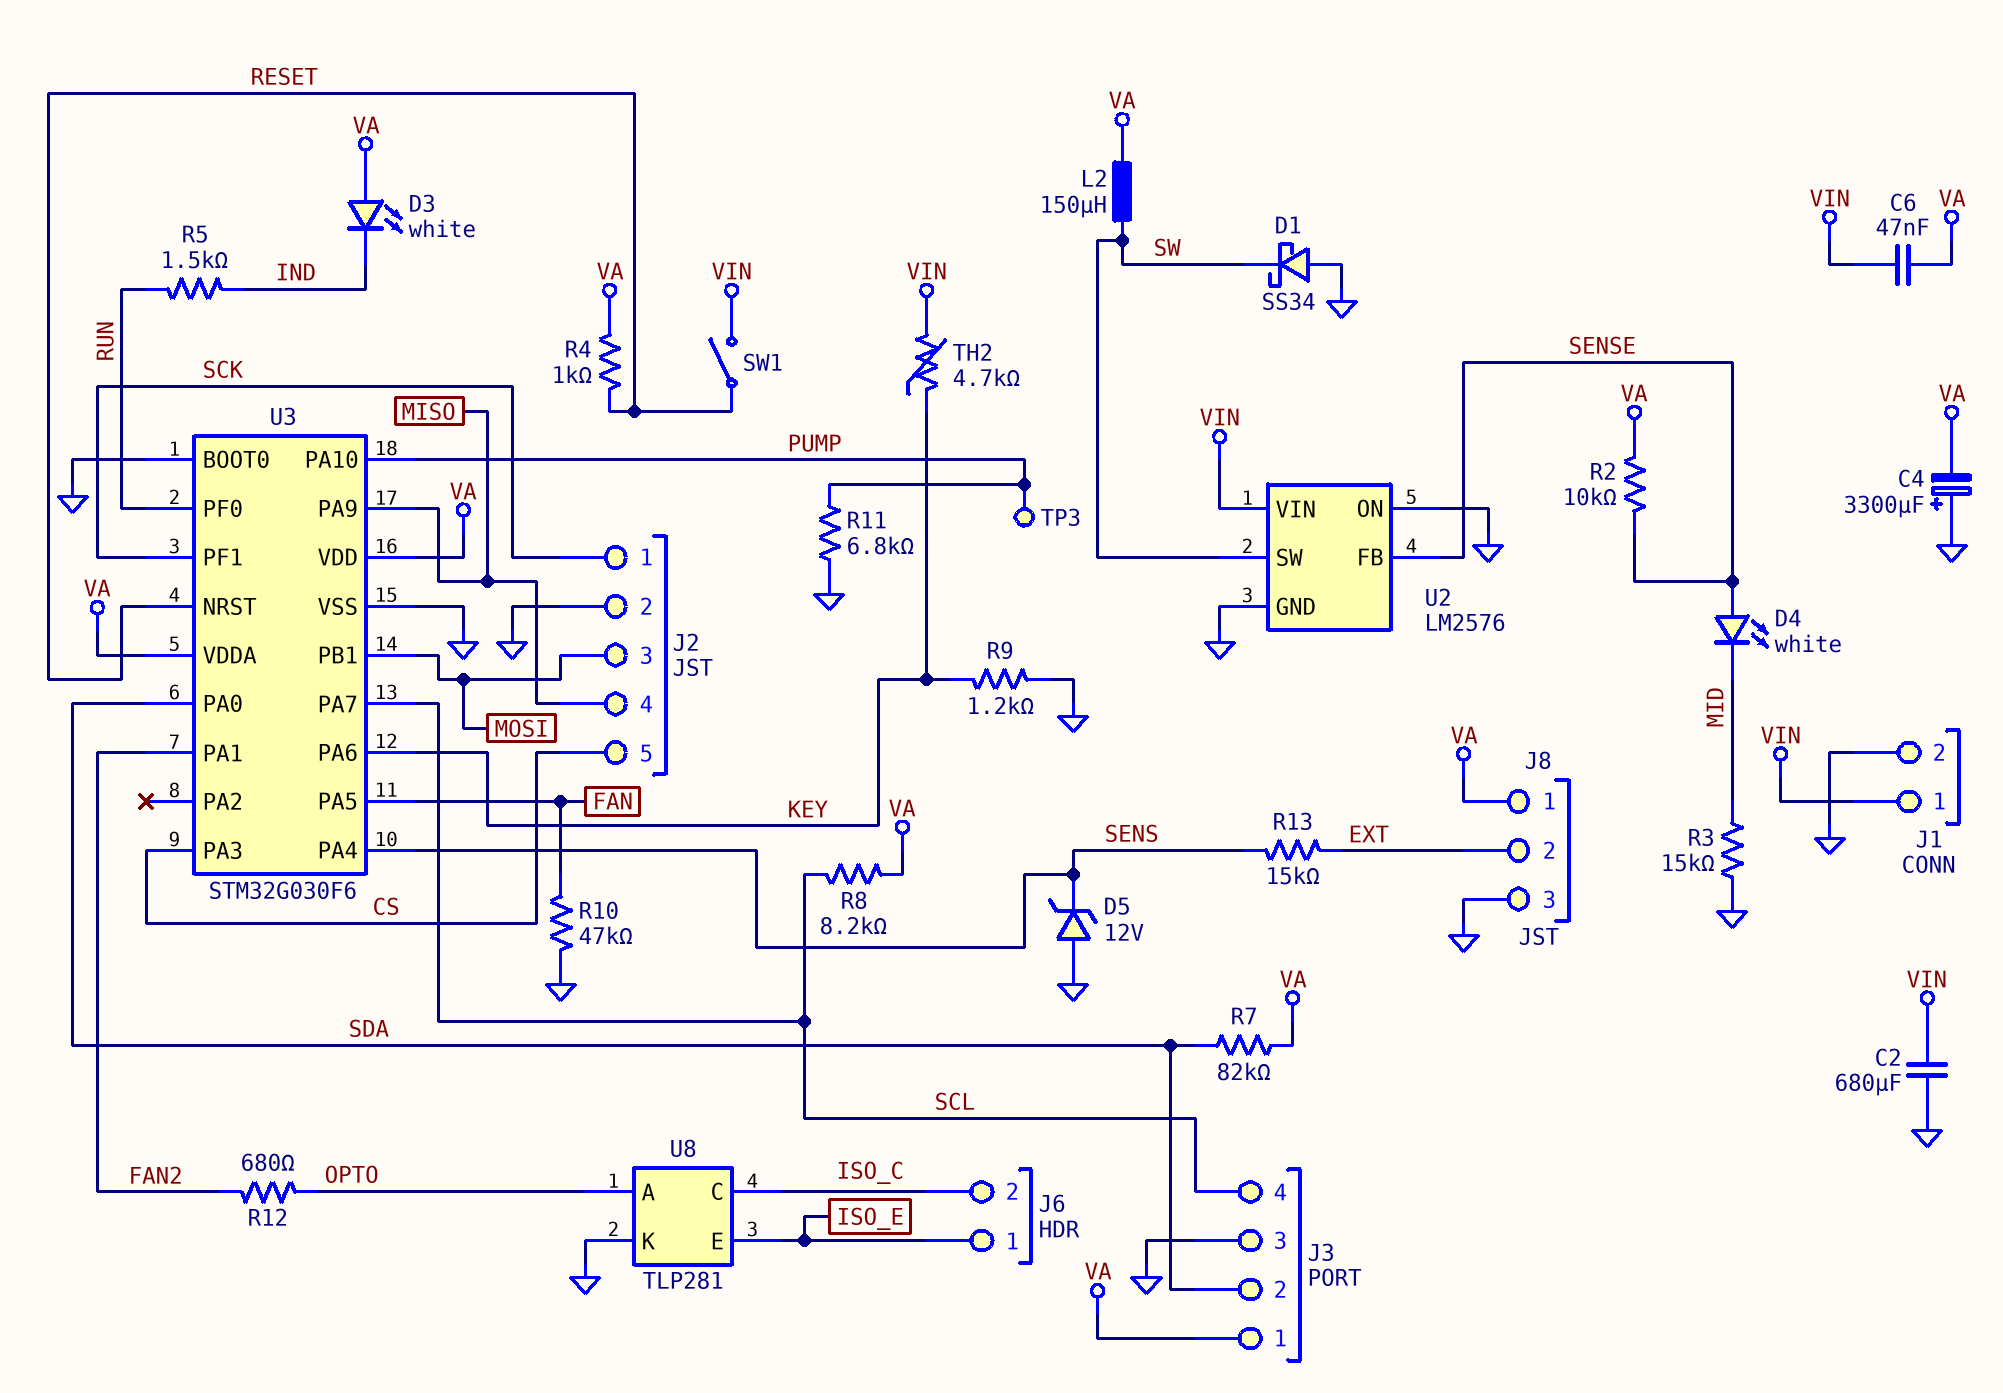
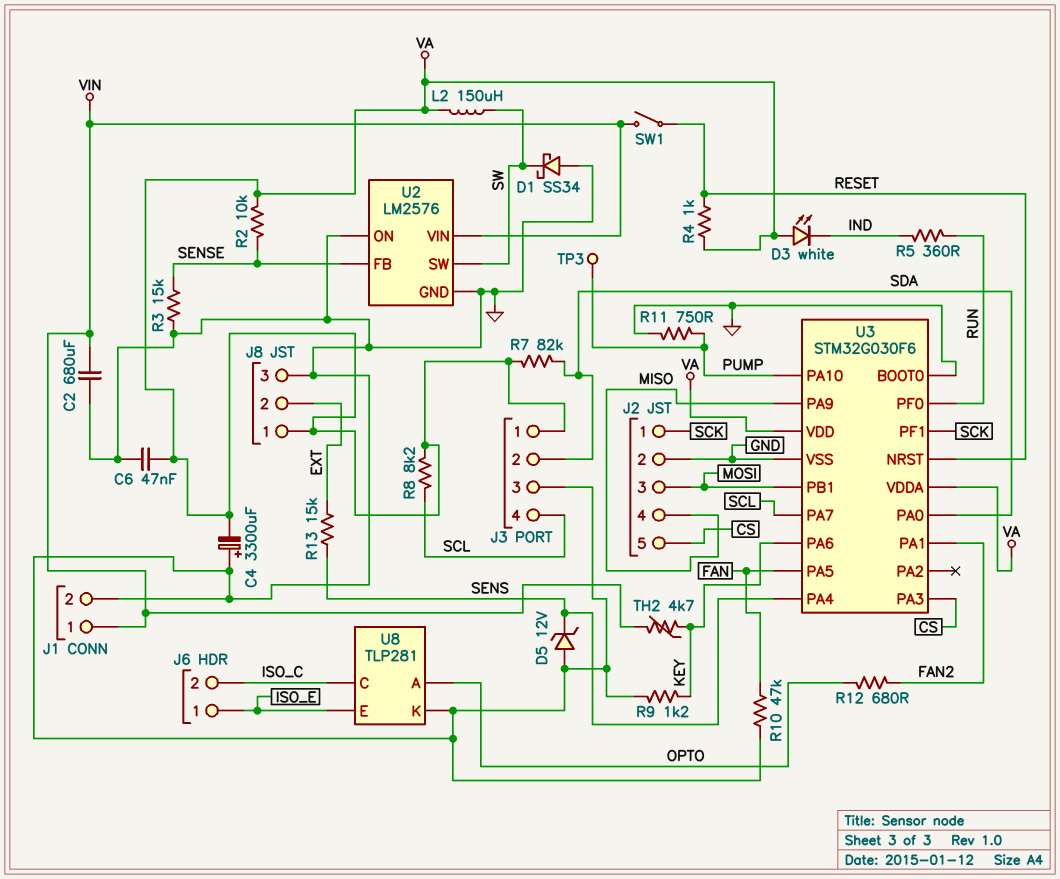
C6: 47nF (VA, VIN) -> 47nF (GND, VA)
D4: LED white (A SENSE, K MID) -> none
R3: 15k (GND, MID) -> 15k (GND, SENSE)
R5: 1.5k (IND, RUN) -> 360 (IND, RUN)
R11: 6.8k (GND, PUMP) -> 750 (GND, PUMP)

